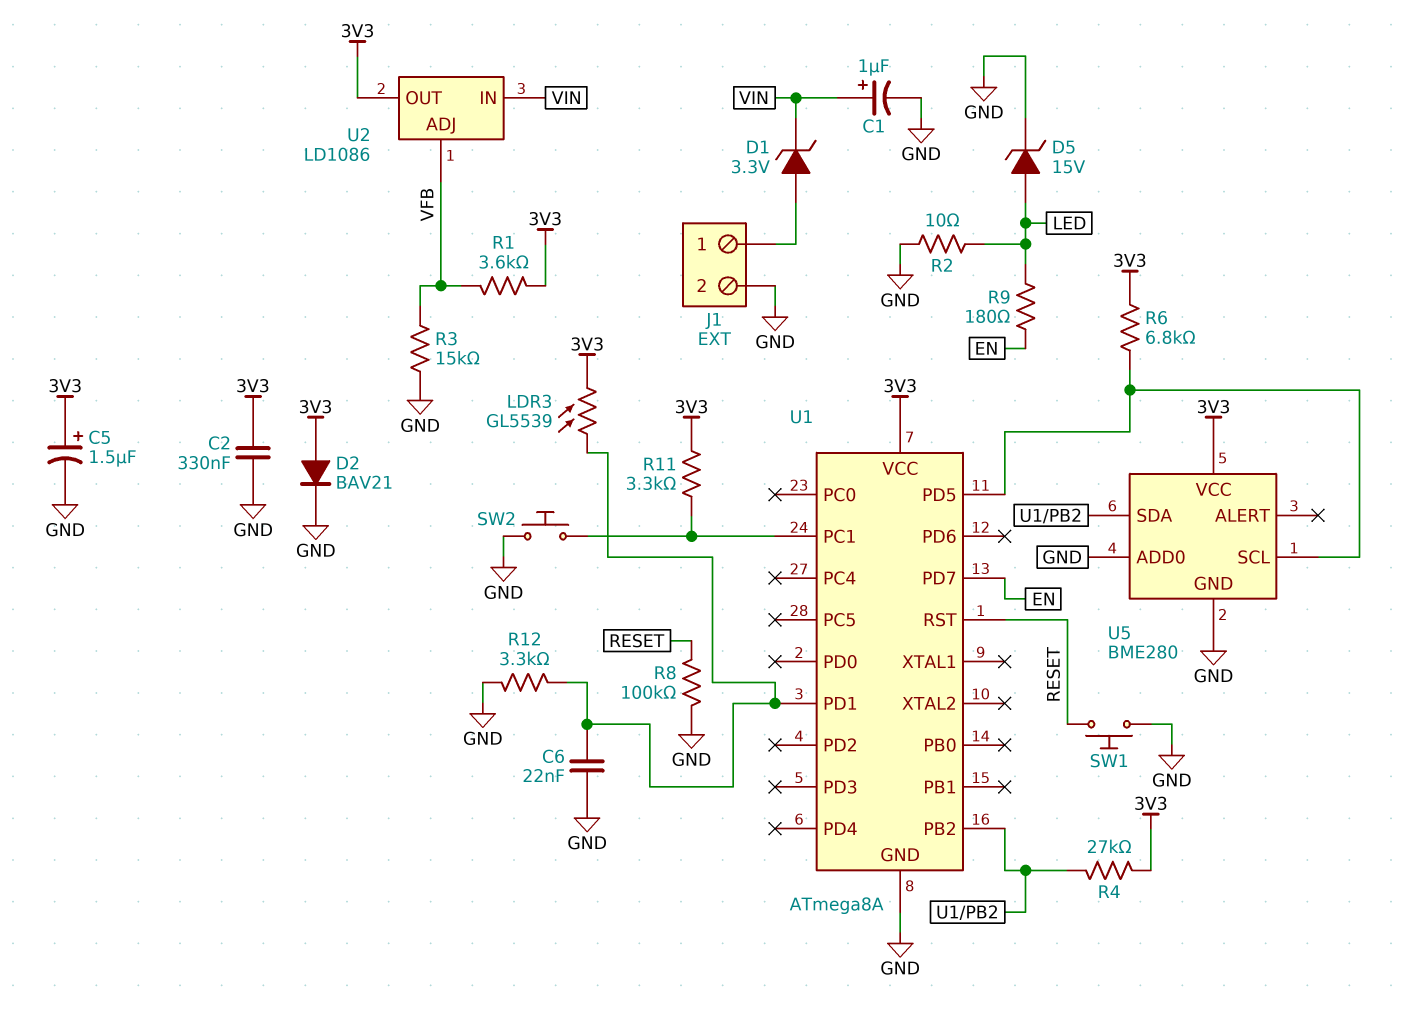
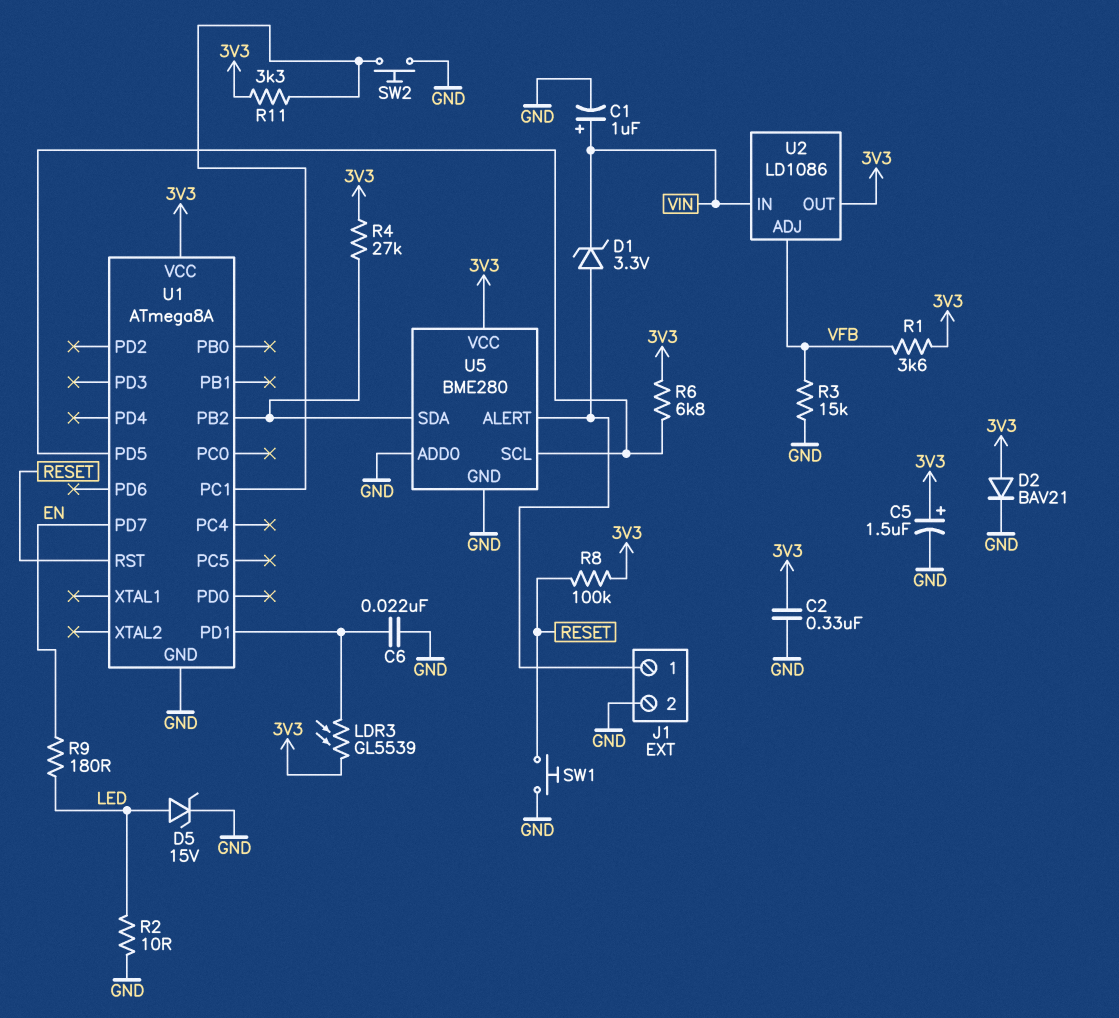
R8: 100k (GND, RESET) -> 100k (3V3, RESET)
R12: 3.3k (GND, U1/PD1) -> none
U5 pin ALERT: none -> J1/1

